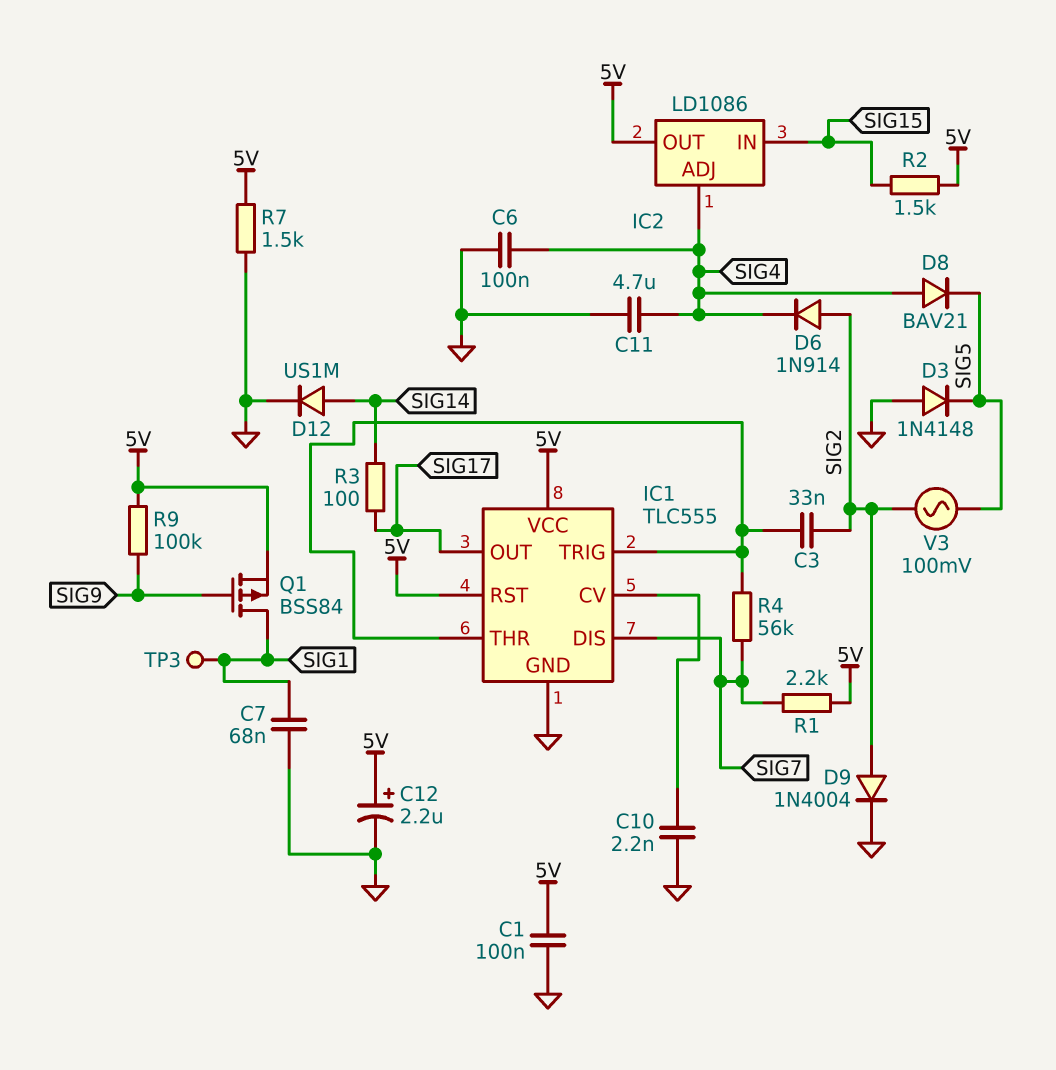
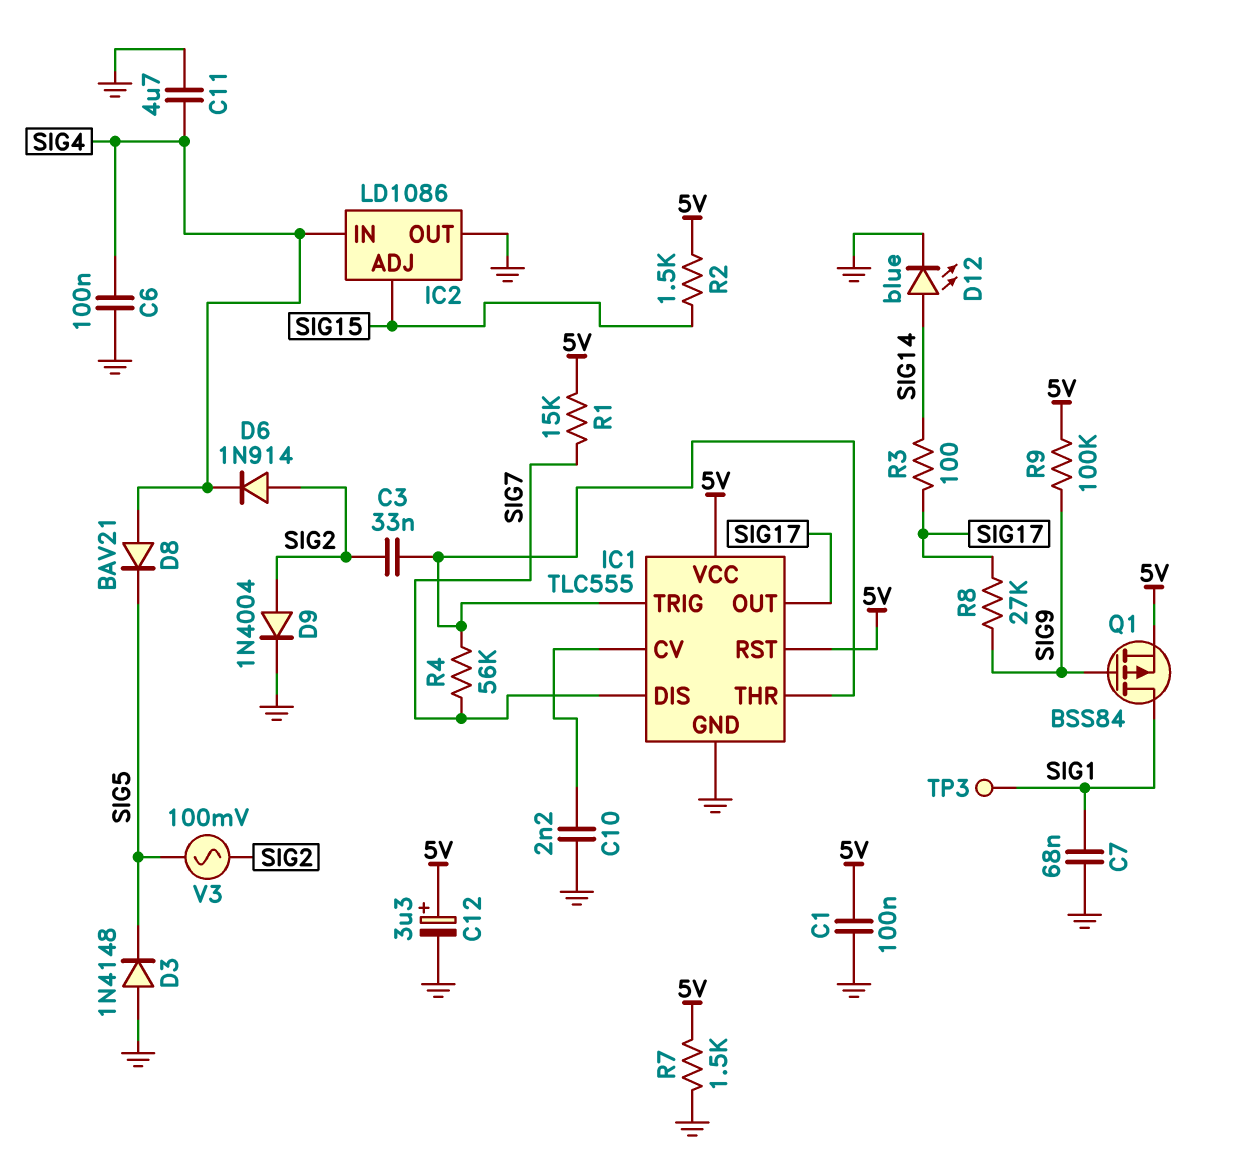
C12: 2.2uF (plus 5V, minus GND) -> 3.3uF (plus 5V, minus GND)
D12: diode US1M (A SIG14, K GND) -> LED blue (A SIG14, K GND)
IC2 pin ADJ: SIG4 -> SIG15
IC2 pin IN: SIG15 -> SIG4
IC2 pin OUT: 5V -> GND
R1: 2.2k (5V, SIG7) -> 15k (5V, SIG7)
R8: none -> 27k (SIG9, SIG17)

